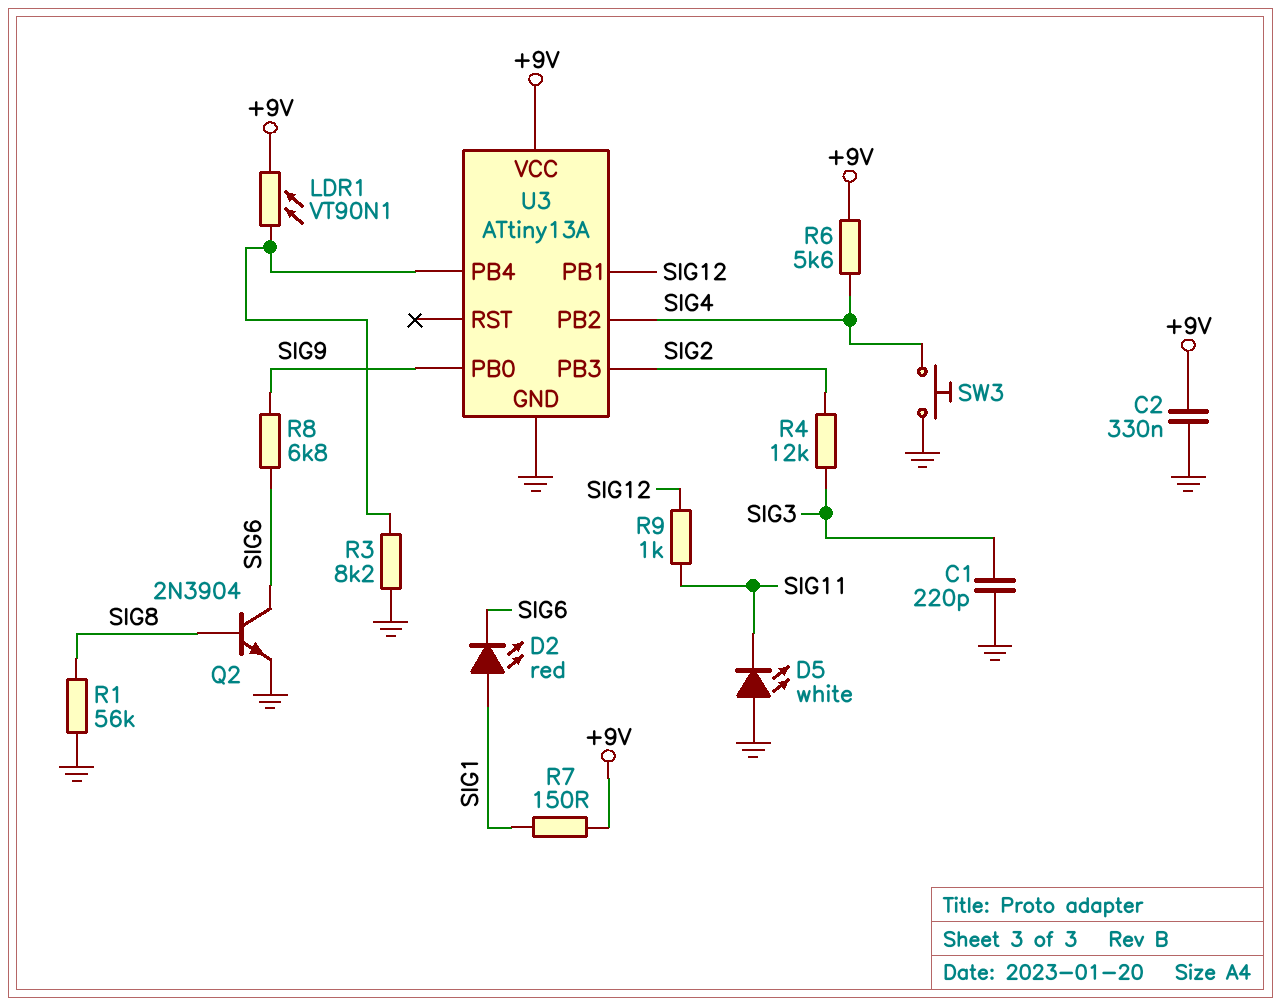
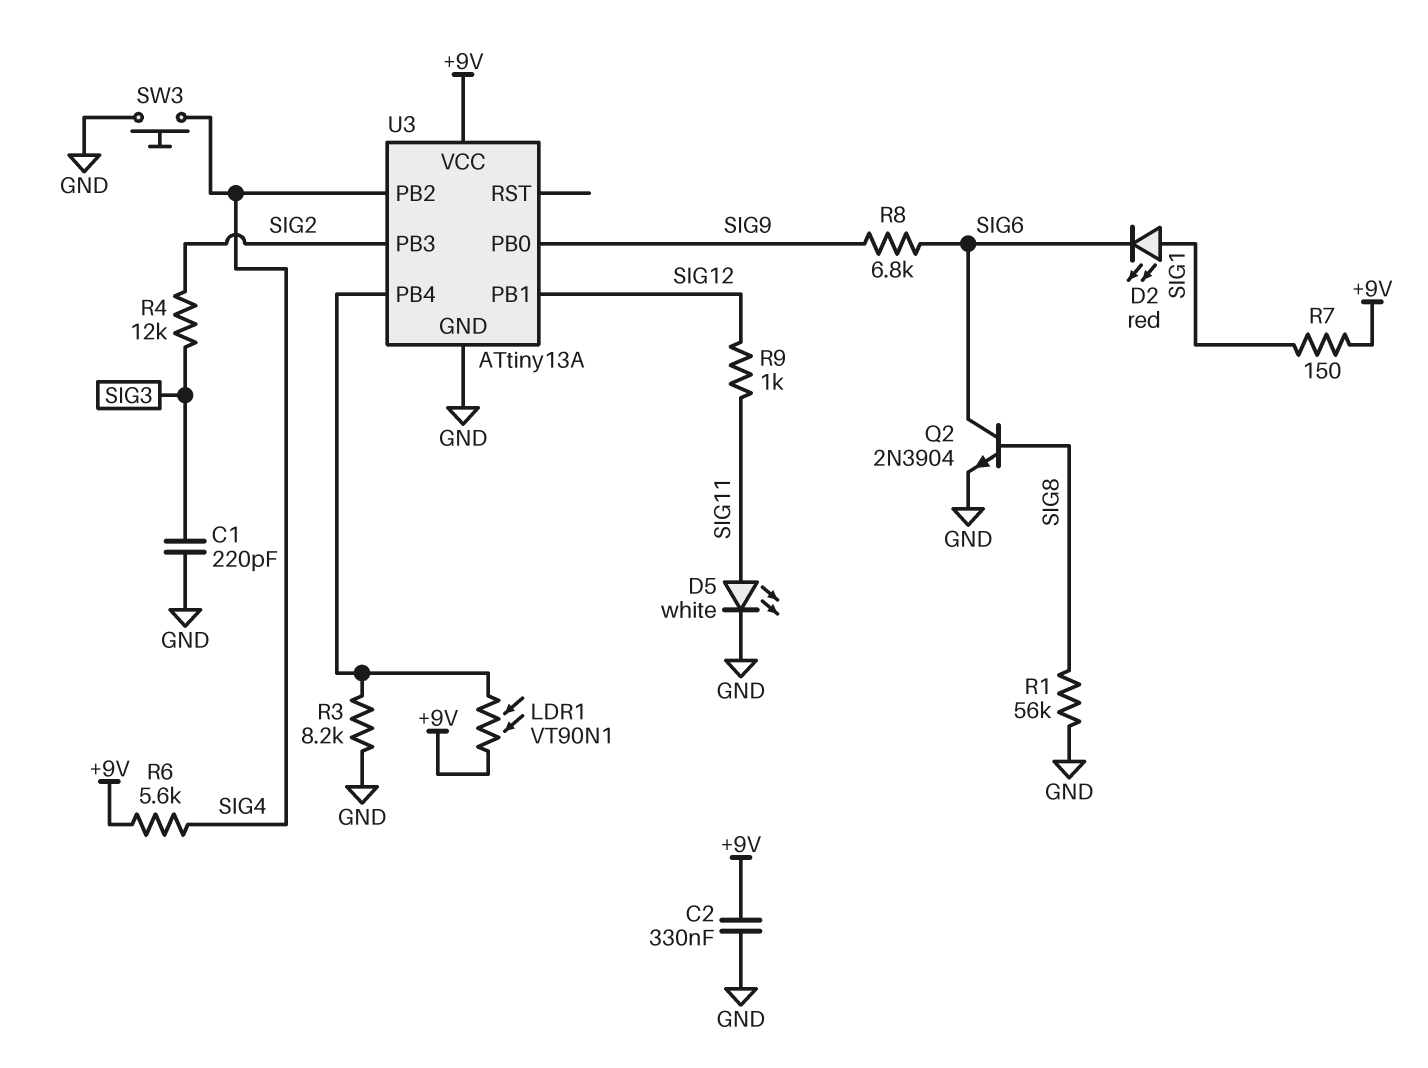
D5: LED white (A GND, K SIG11) -> LED white (A SIG11, K GND)

